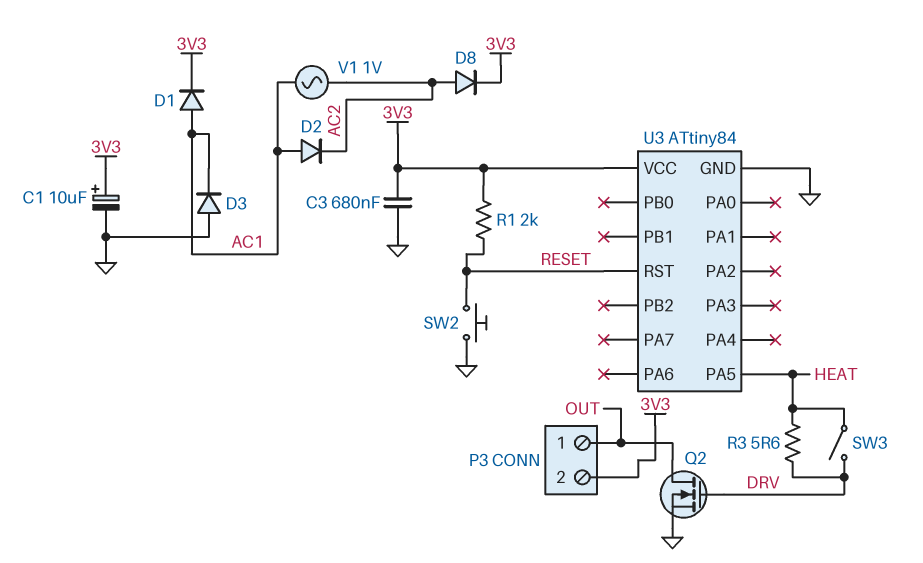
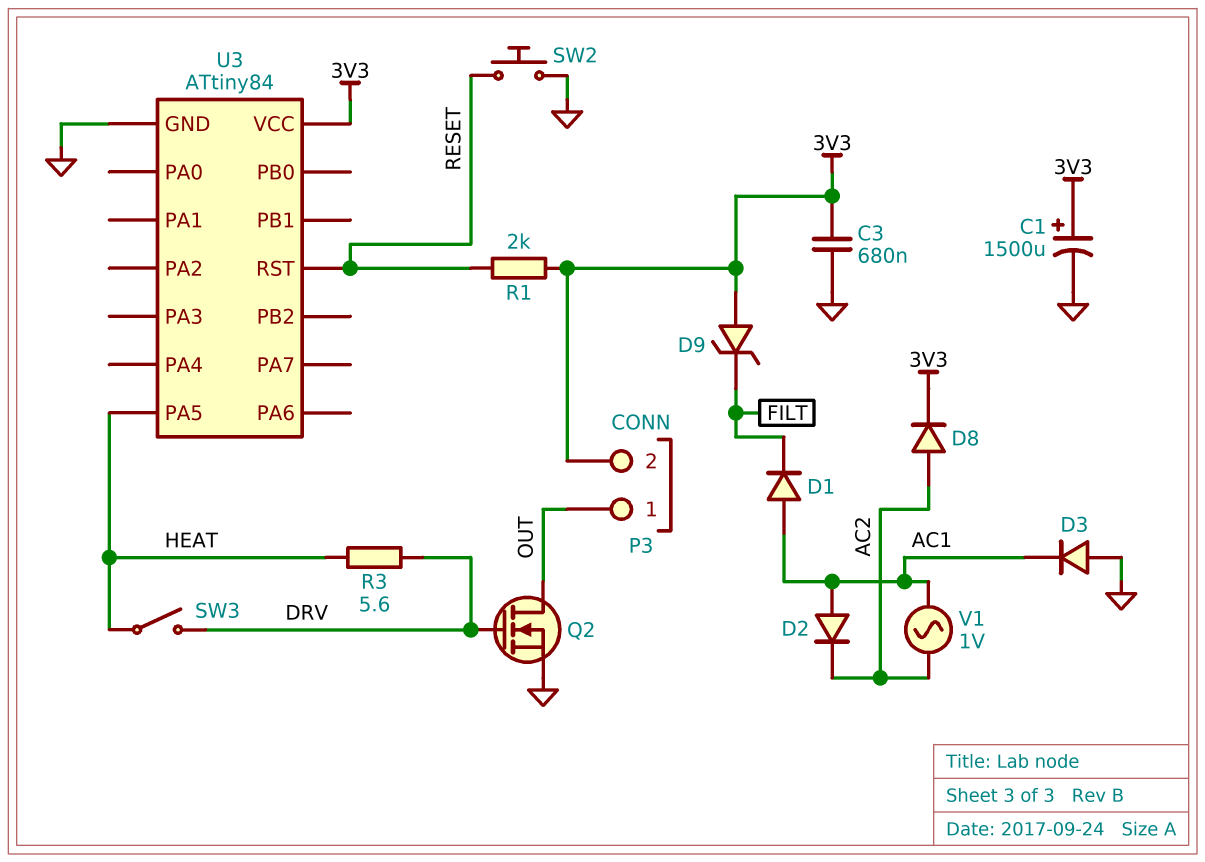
C1: 10uF (plus 3V3, minus GND) -> 1500uF (plus 3V3, minus GND)
D1: diode (A AC1, K 3V3) -> diode (A AC1, K FILT)
D9: none -> zener (A 3V3, K FILT)

